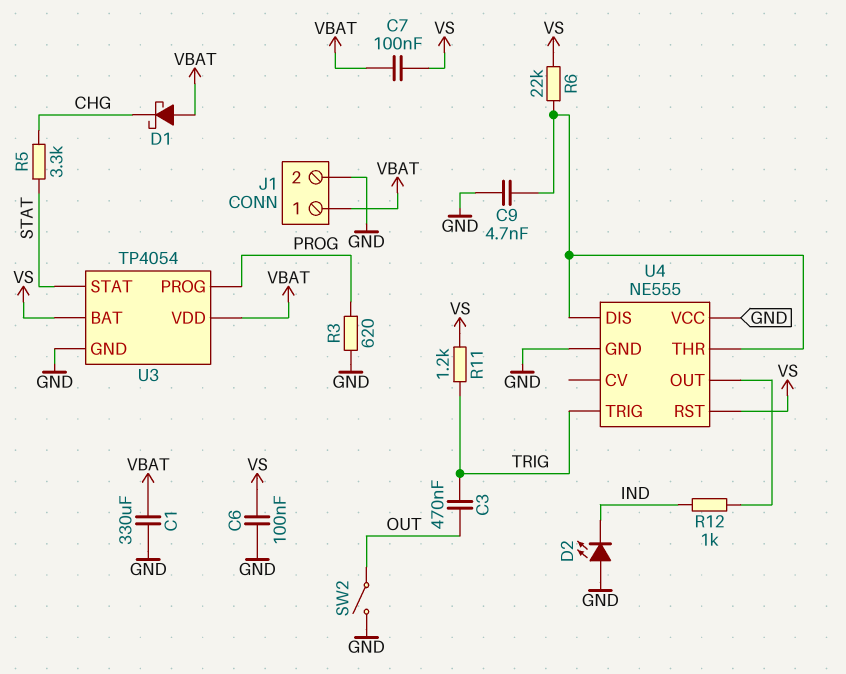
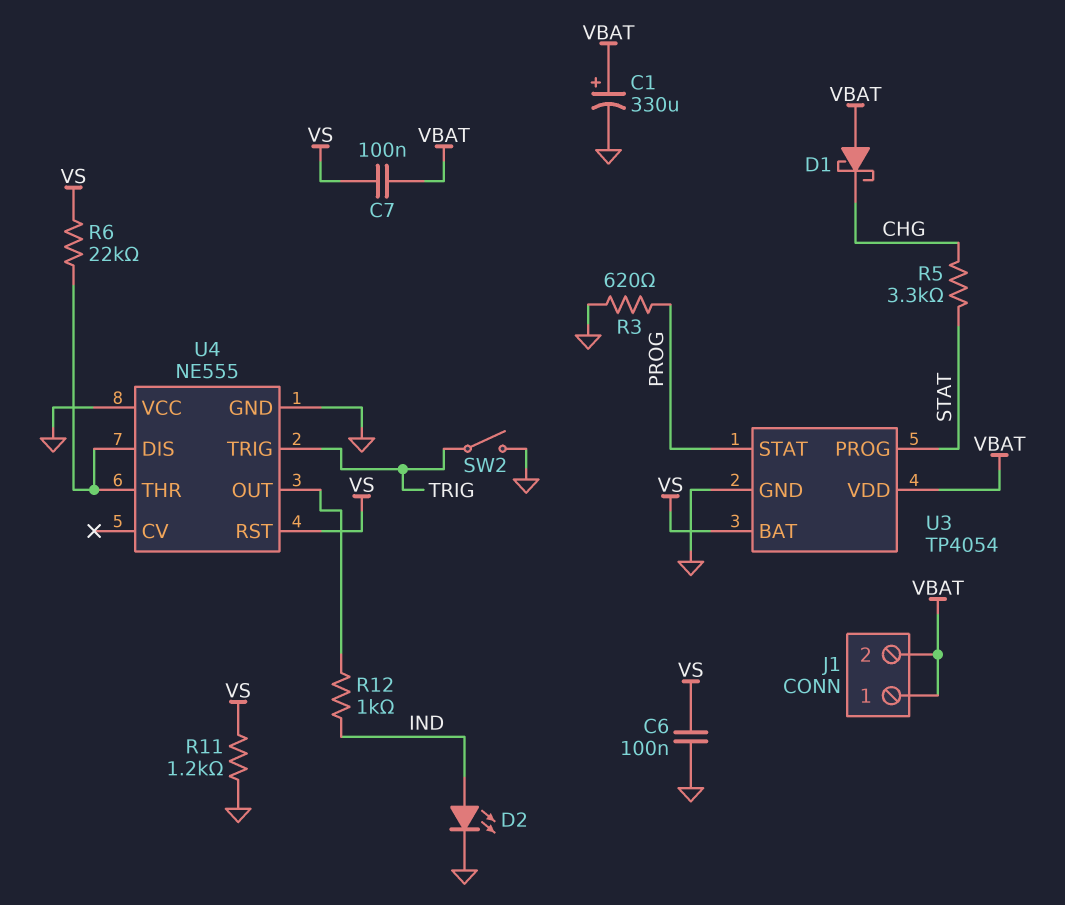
C1: 330uF (GND, VBAT) -> 330uF (plus VBAT, minus GND)
C3: 470nF (OUT, TRIG) -> none
C9: 4.7nF (GND, U4/DIS) -> none
D2: LED (A GND, K IND) -> LED (A IND, K GND)
J1 pin 2: GND -> VBAT
R11: 1.2k (TRIG, VS) -> 1.2k (GND, VS)
SW2: switch (GND, OUT) -> switch (GND, TRIG)
U3 pin PROG: PROG -> STAT
U3 pin STAT: STAT -> PROG

